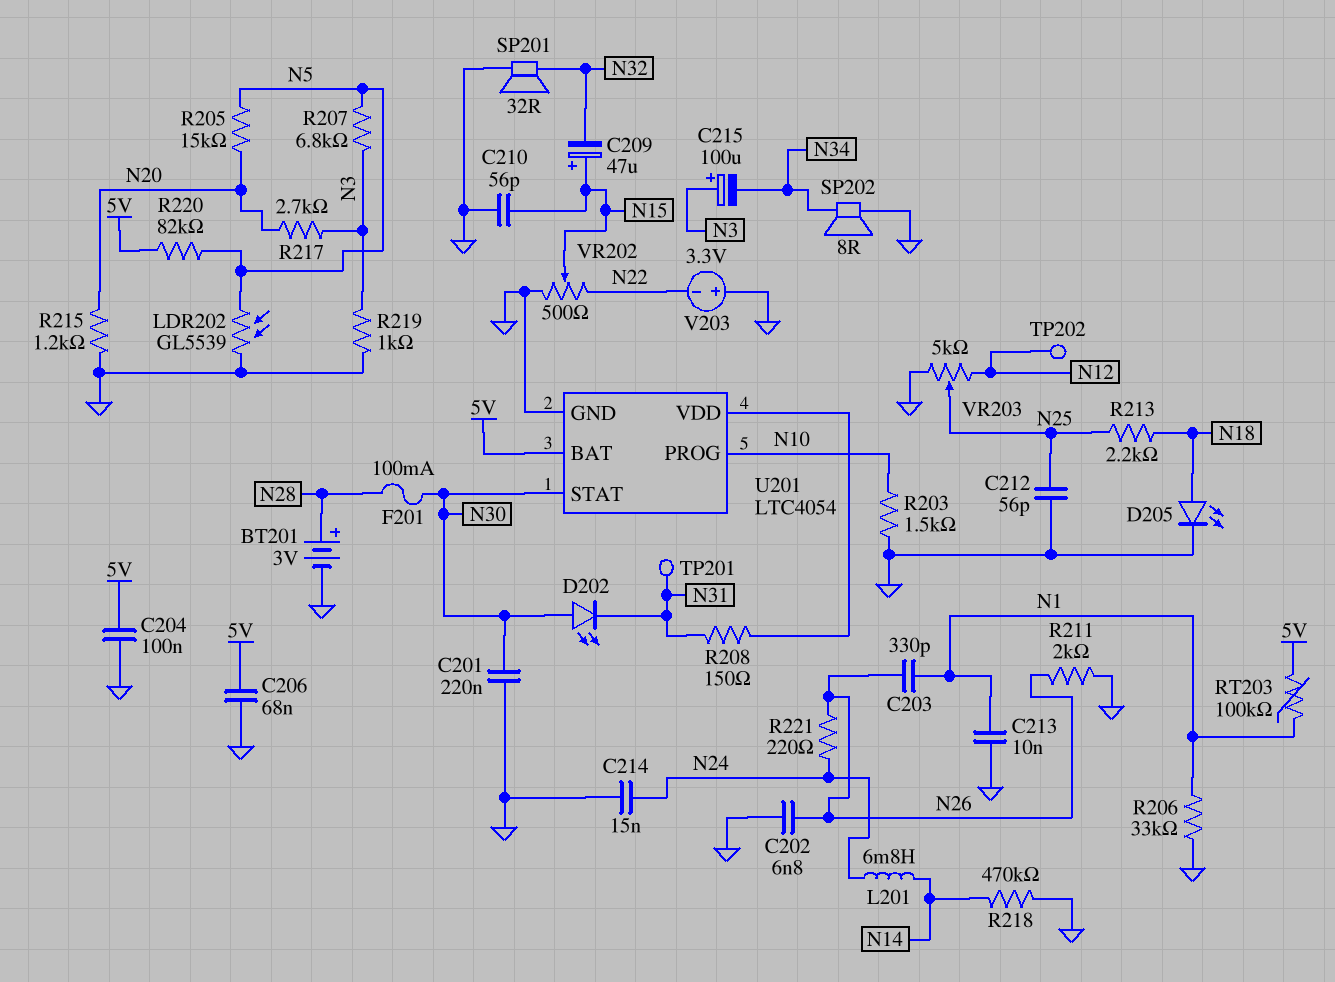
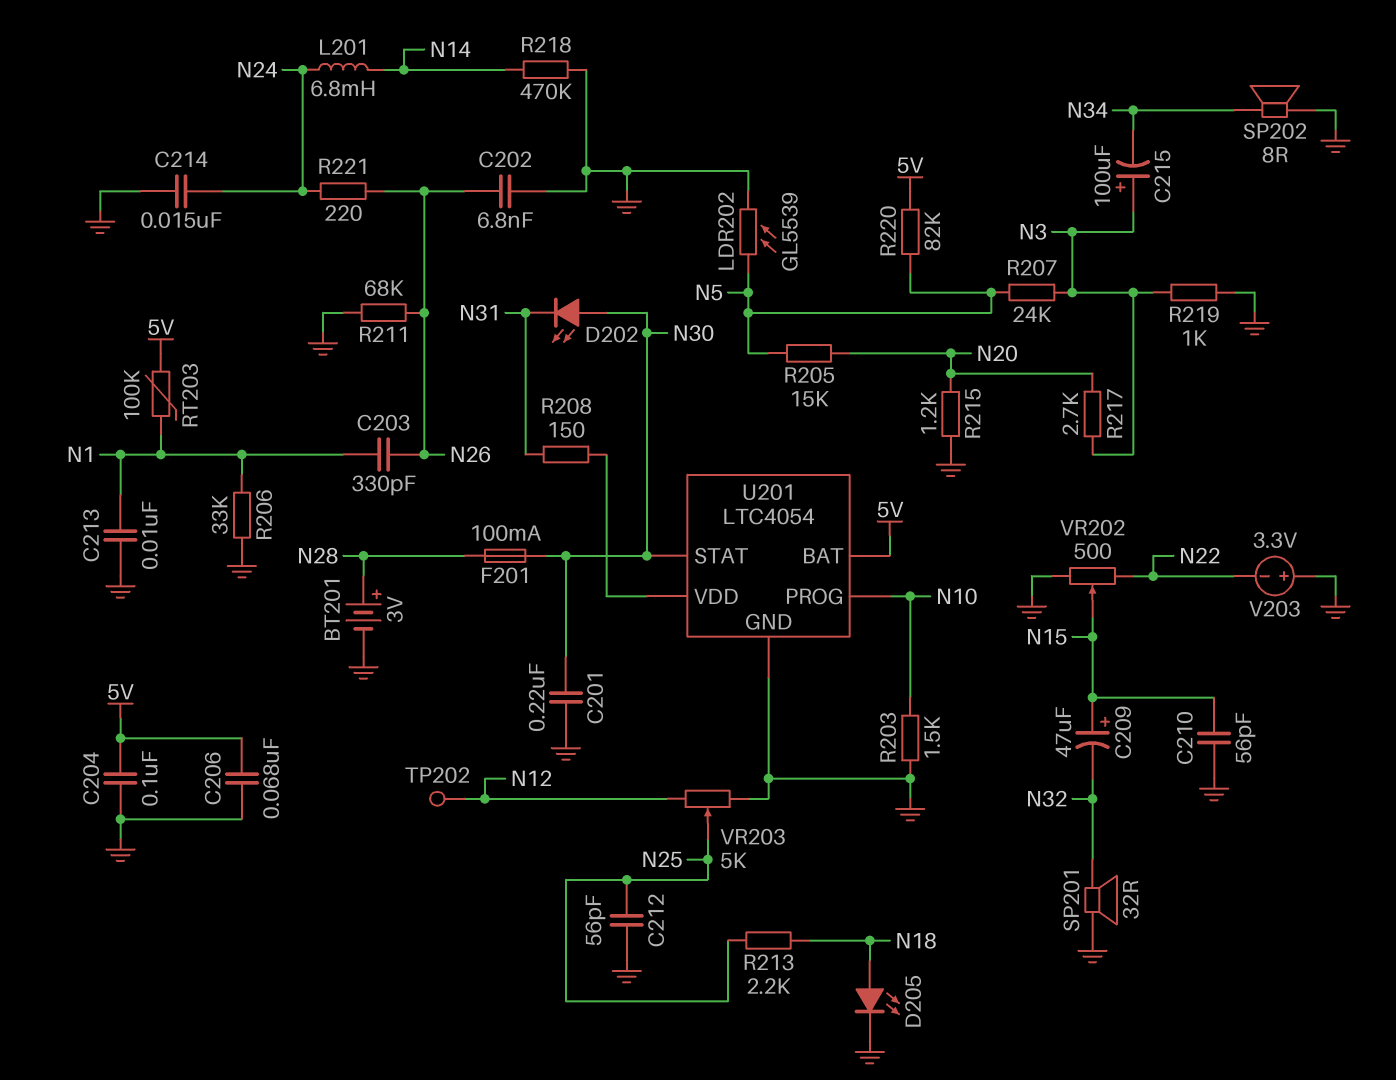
R207: 6.8k (N3, N5) -> 24k (N3, N5)
R211: 2k (GND, N26) -> 68k (GND, N26)
TP201: test point (N31) -> none

